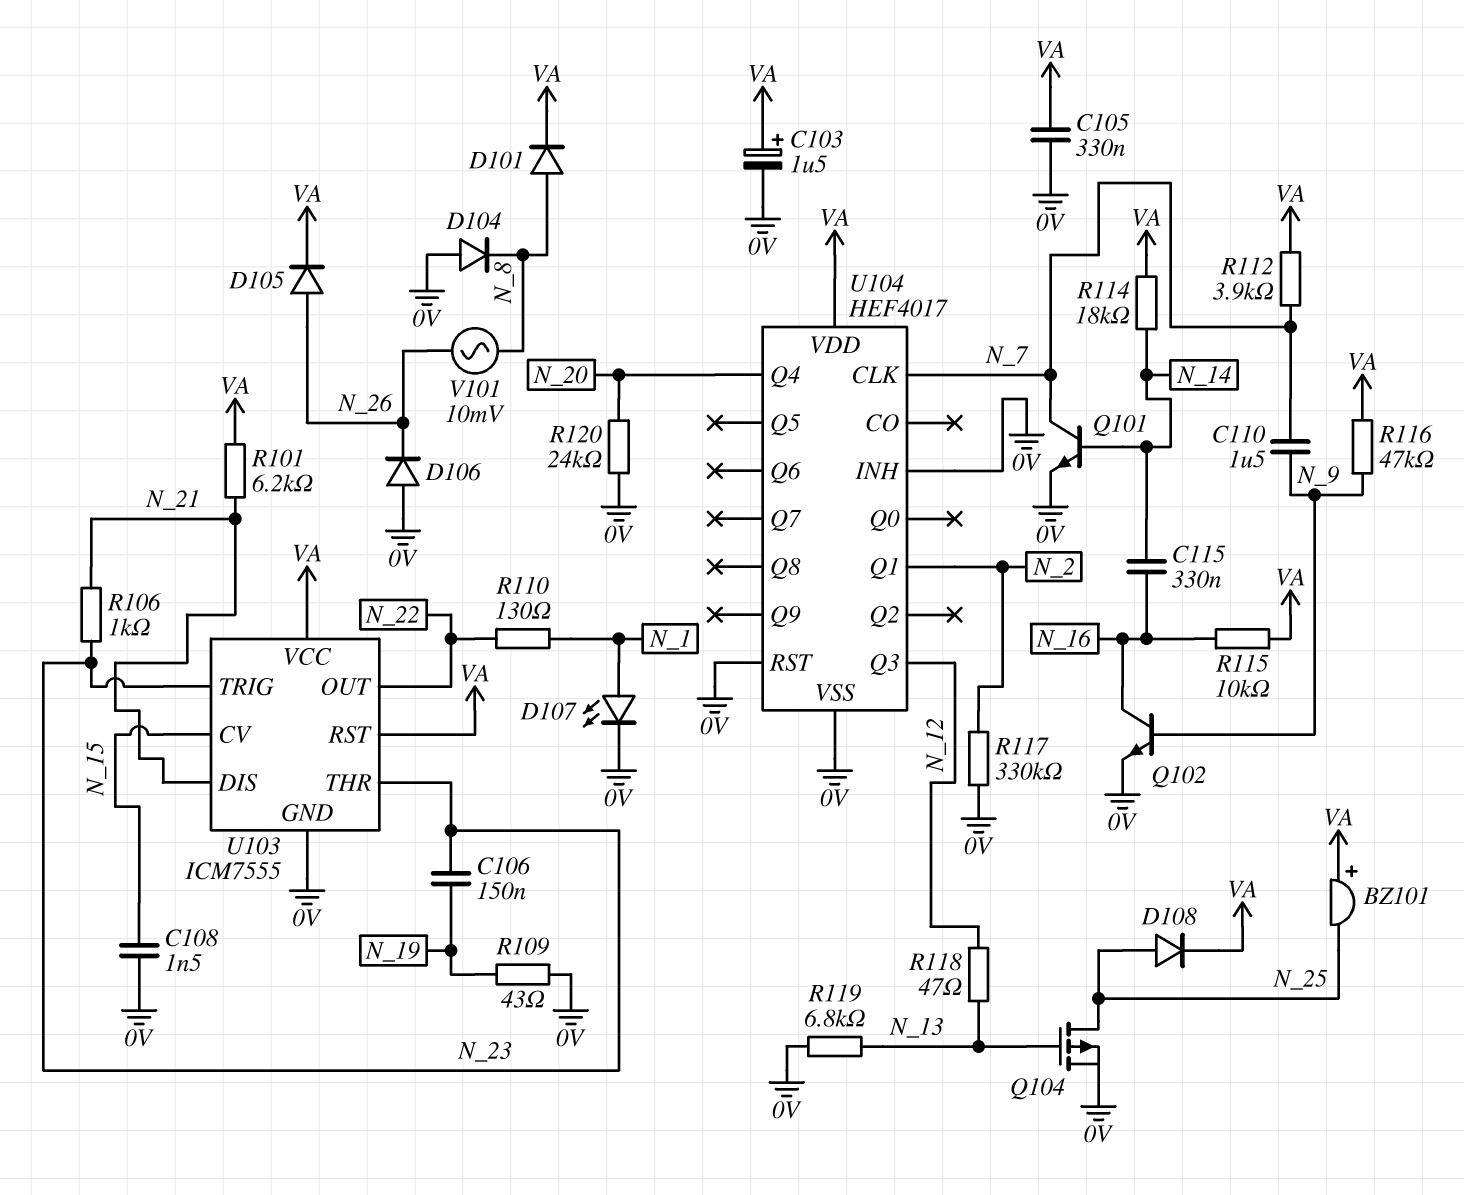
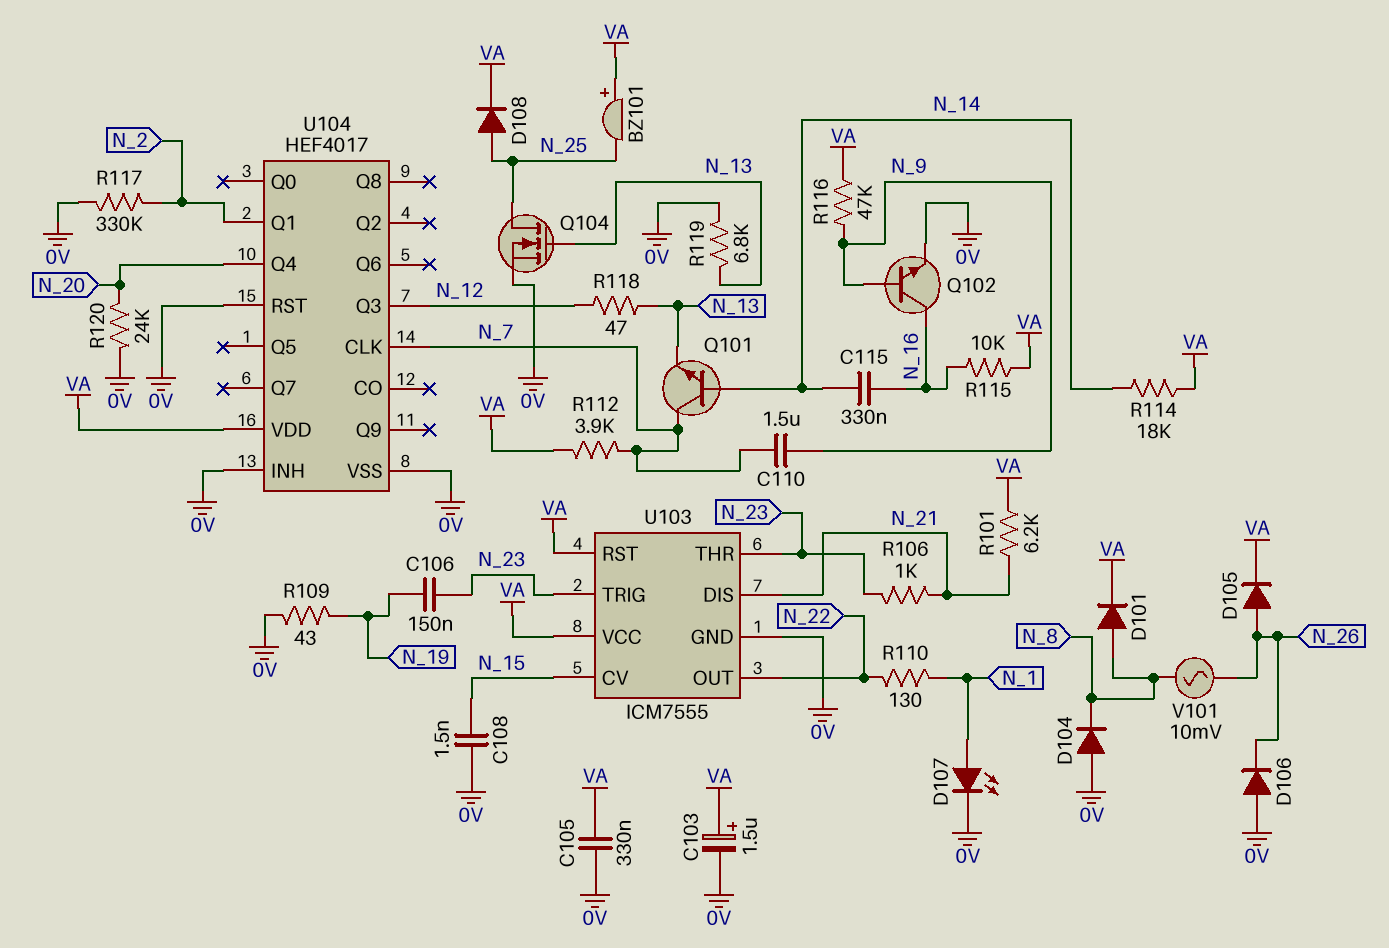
Q101: NPN (B N_14, C N_7, E 0V) -> NPN (B N_14, C N_7, E N_13)
Q104: PMOS (G N_13, D N_25, S 0V) -> NMOS (G N_13, D N_25, S 0V)

